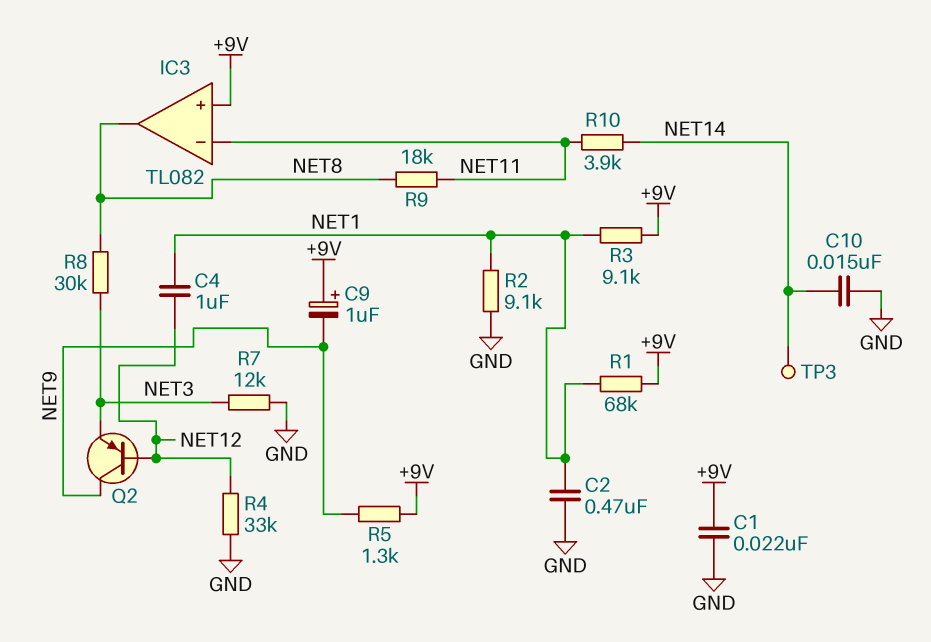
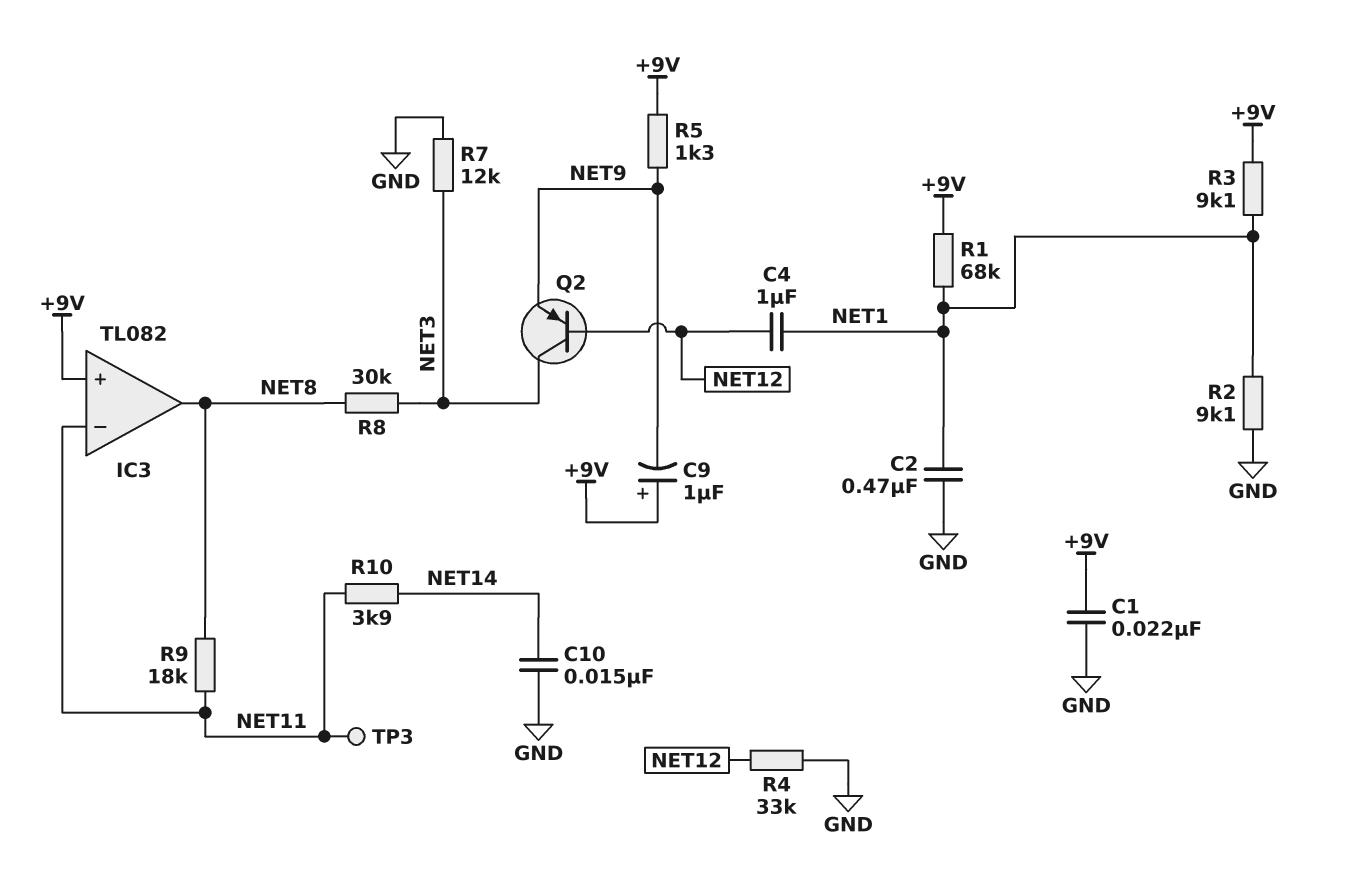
Q2: PNP (B NET12, C NET9, E NET3) -> PNP (B NET12, C NET3, E NET9)
TP3: test point (NET14) -> test point (NET11)

